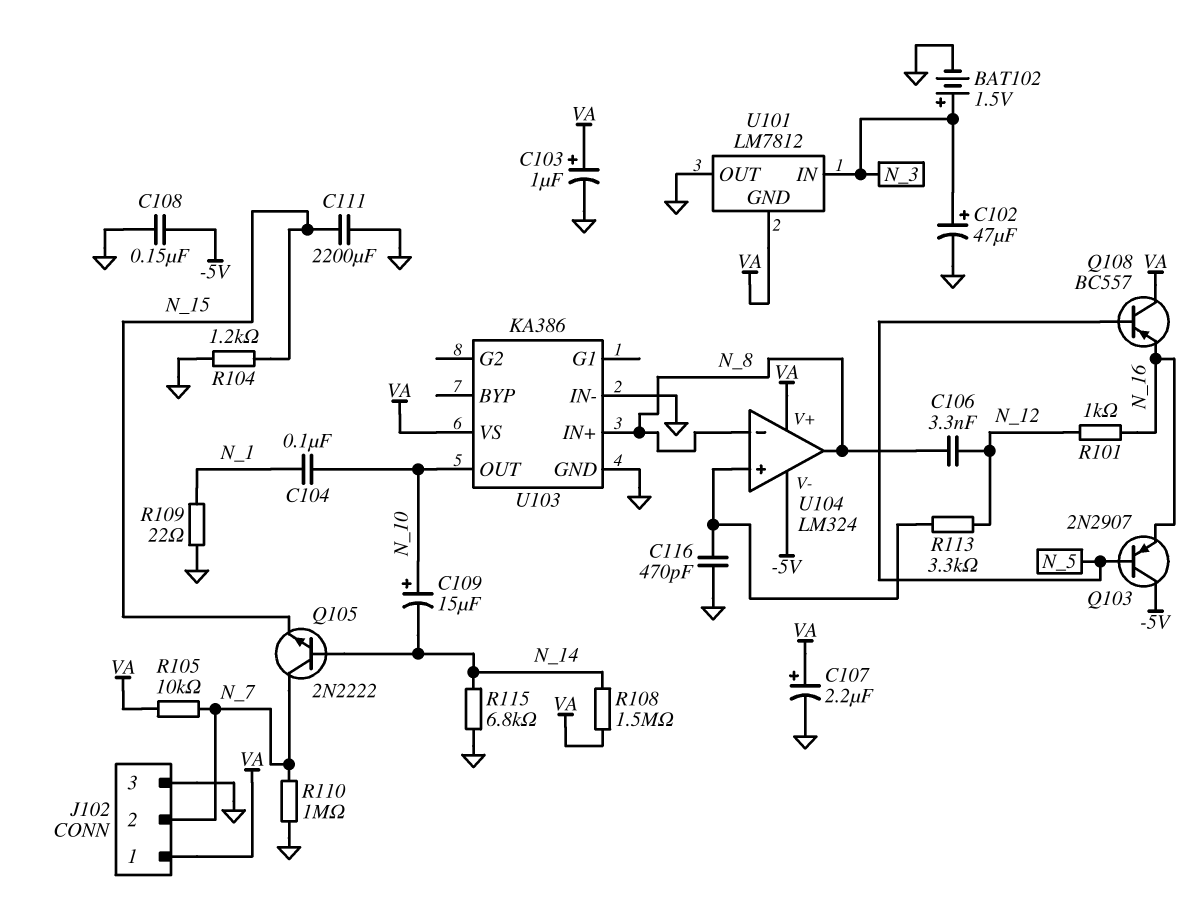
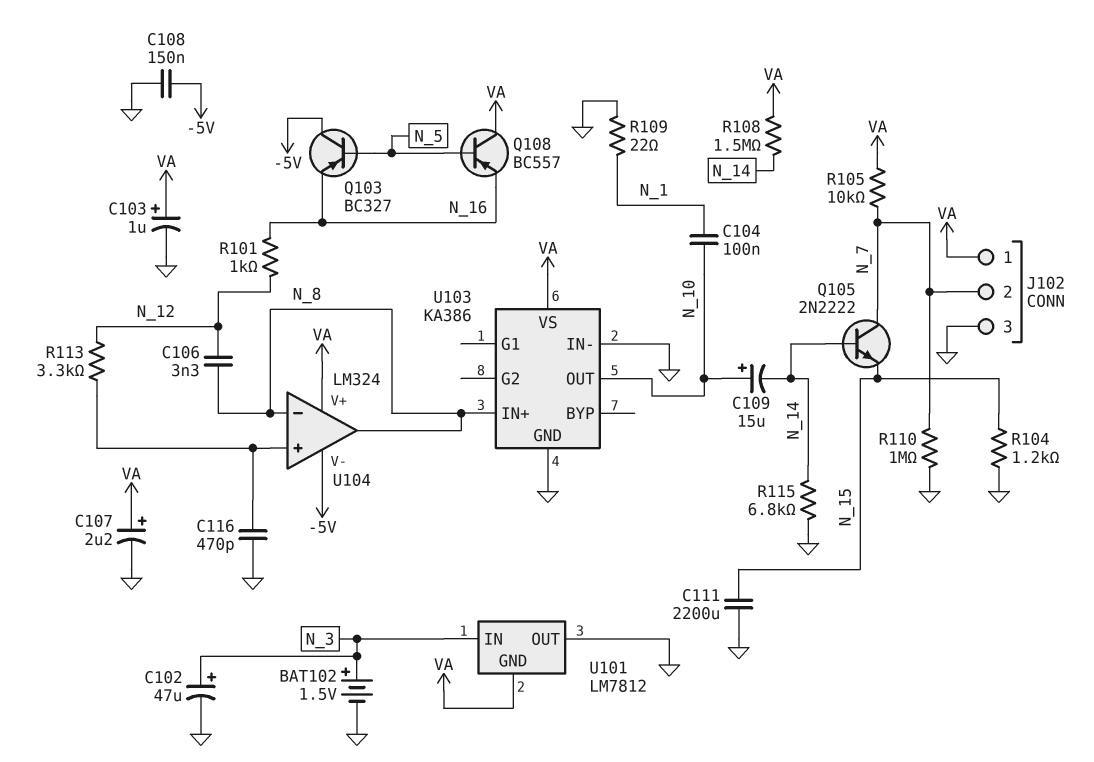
Q103: PNP 2N2907 (B N_5, C -5V, E N_16) -> PNP BC327 (B N_5, C -5V, E N_16)

